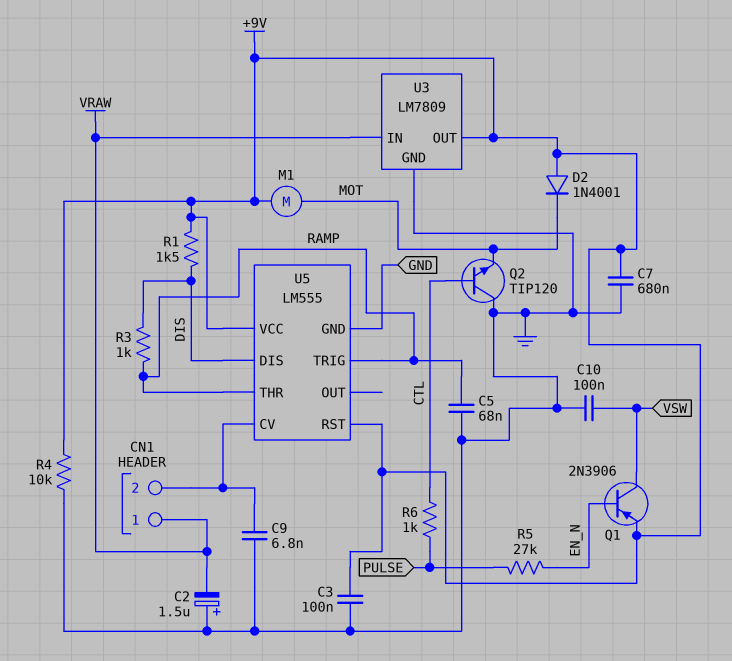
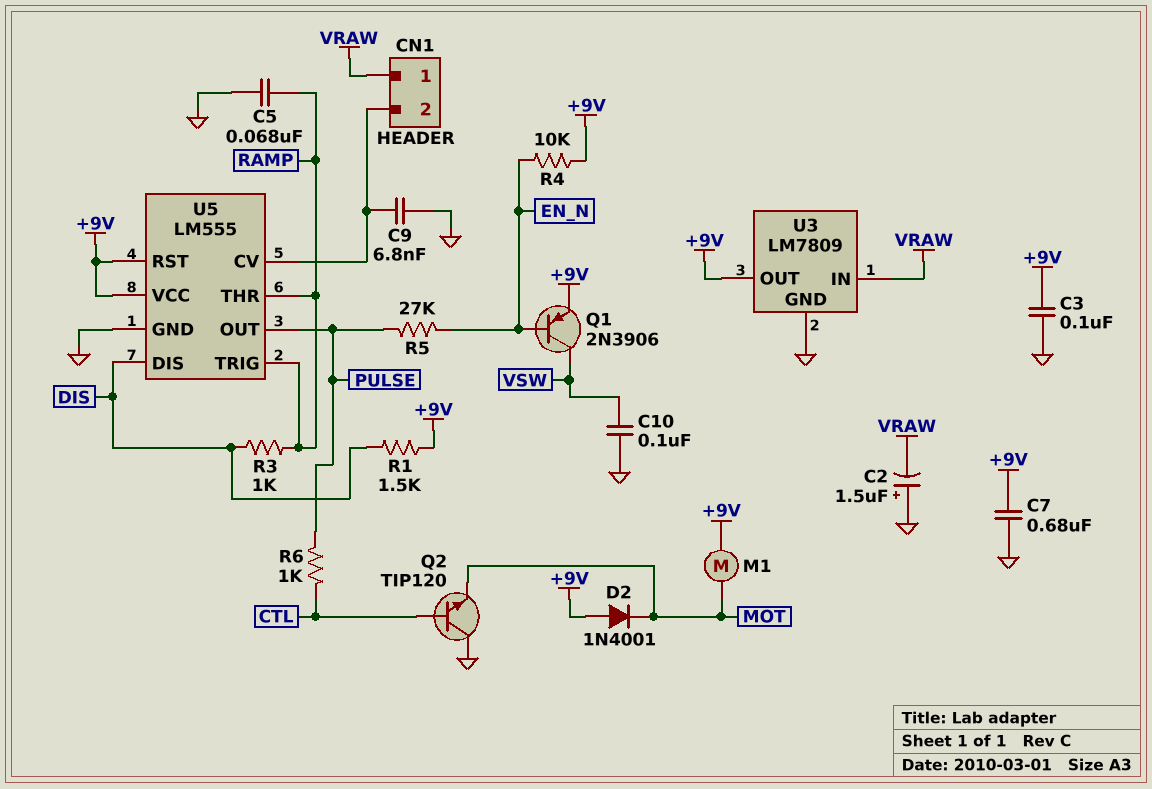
R4: 10k (+9V, GND) -> 10k (+9V, EN_N)
U5 pin OUT: none -> PULSE

